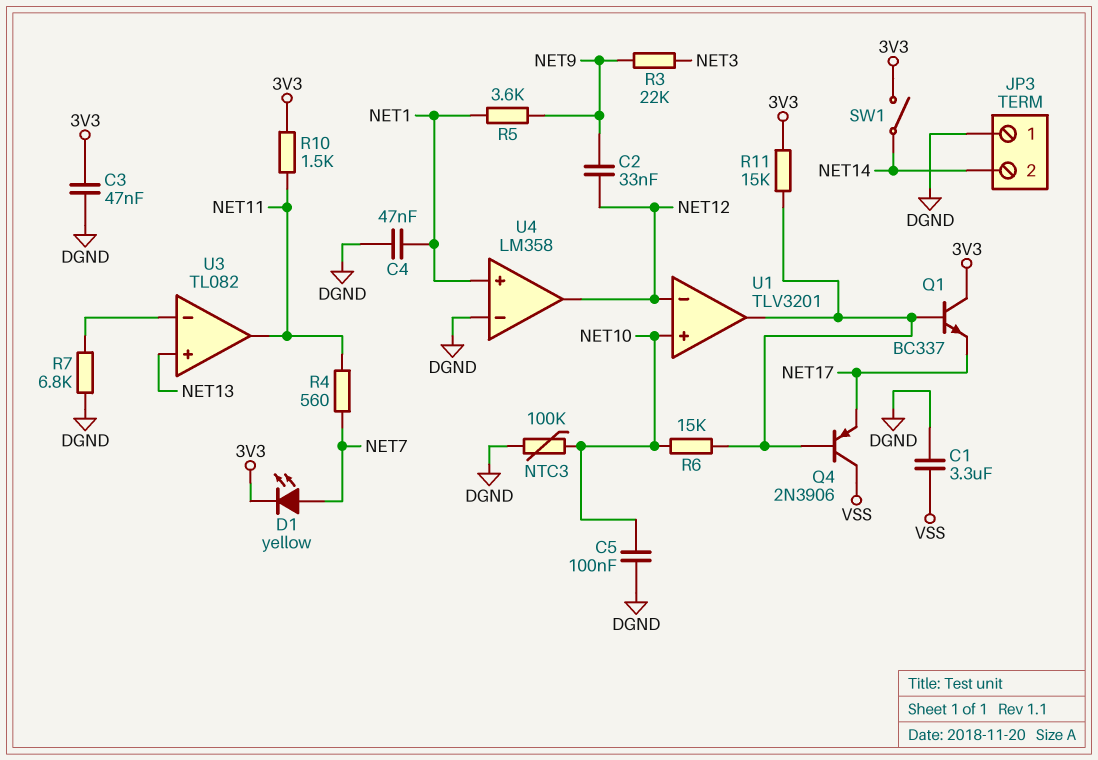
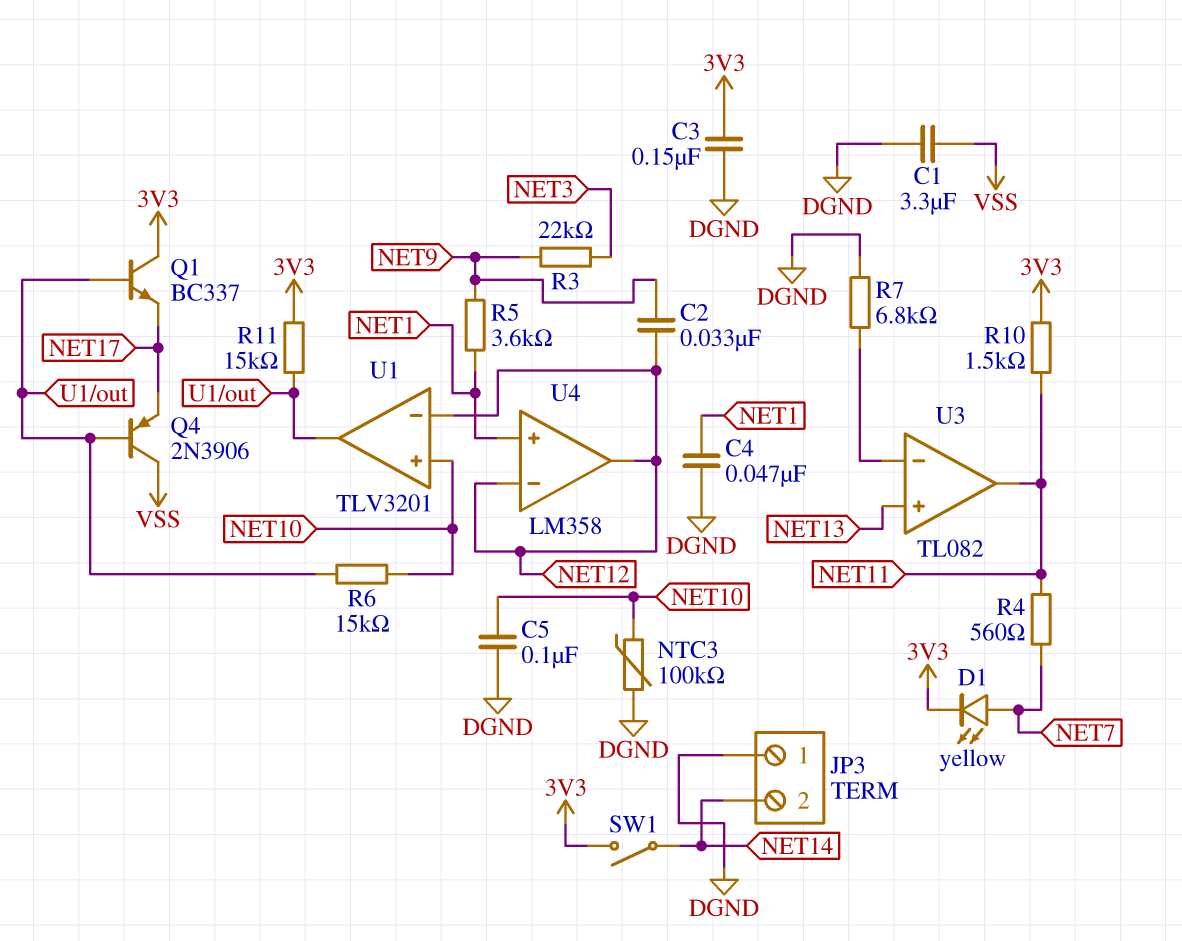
C3: 47nF (3V3, DGND) -> 150nF (3V3, DGND)
U4 pin in-: DGND -> NET12

